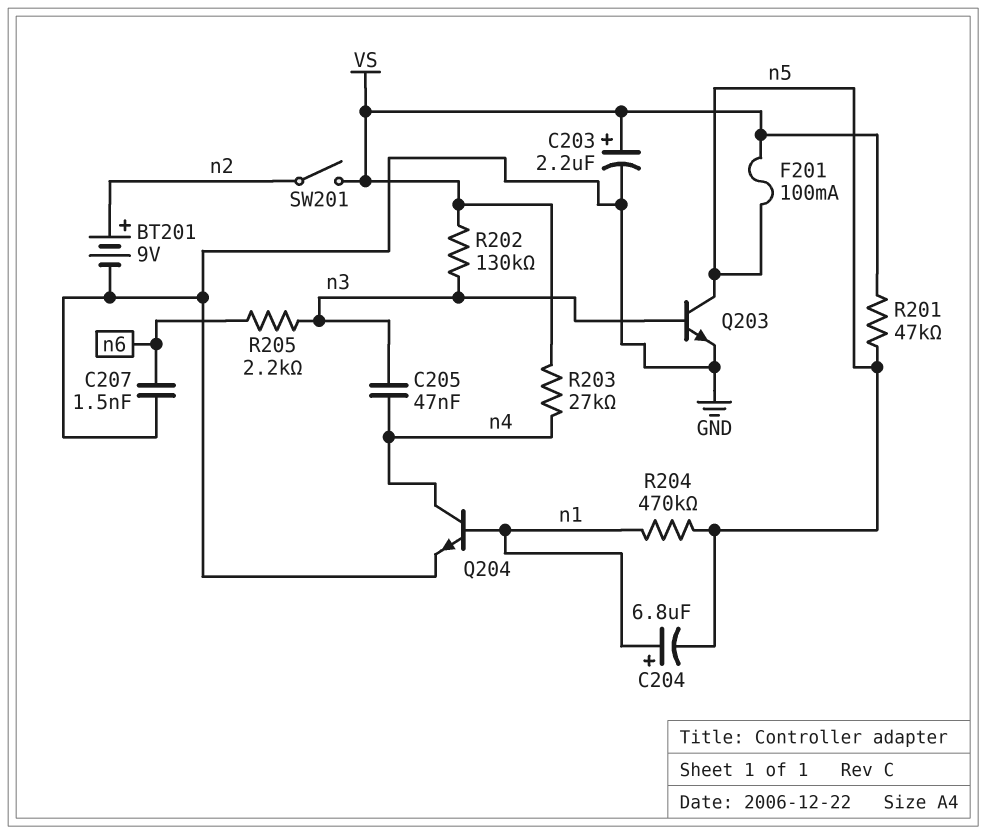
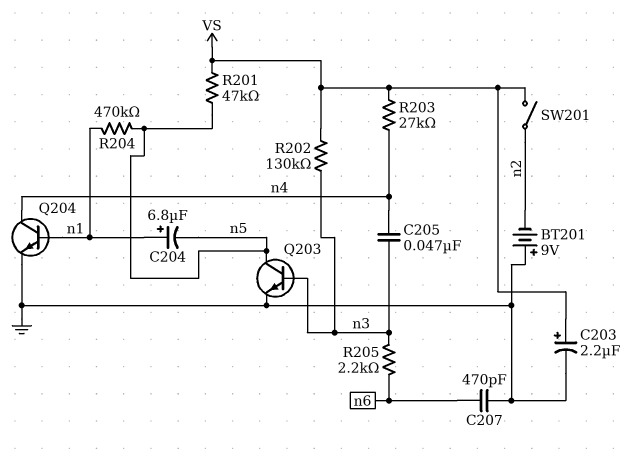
BT201: 9V (plus n2, minus GND) -> 9V (plus GND, minus n2)
C207: 1.5nF (GND, n6) -> 470pF (GND, n6)
F201: 100mA (VS, n5) -> none

